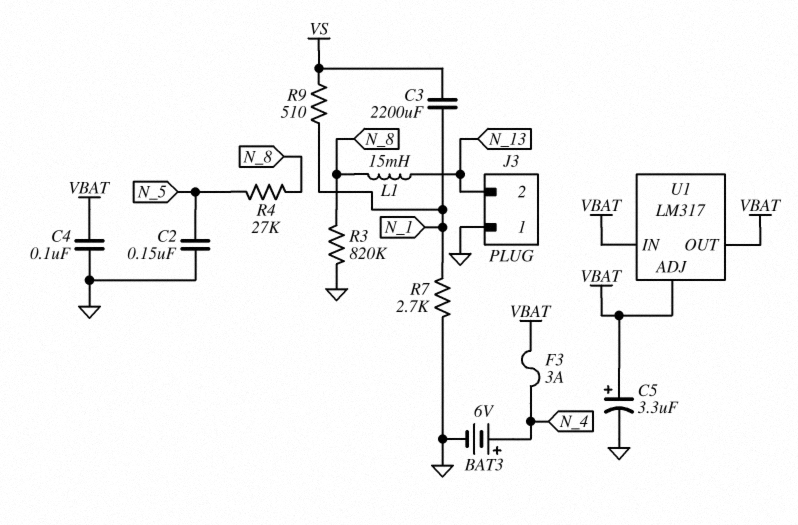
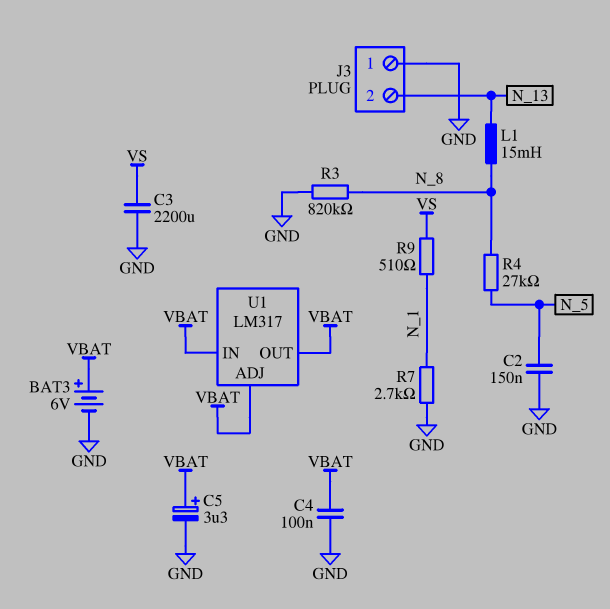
BAT3: 6V (plus N_4, minus GND) -> 6V (plus VBAT, minus GND)
C3: 2200uF (N_1, VS) -> 2200uF (GND, VS)
F3: 3A (N_4, VBAT) -> none

